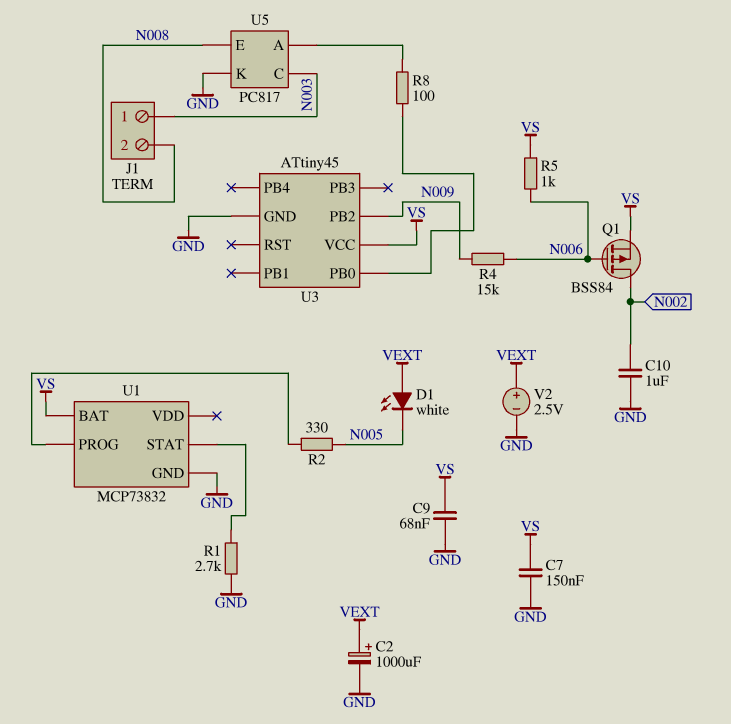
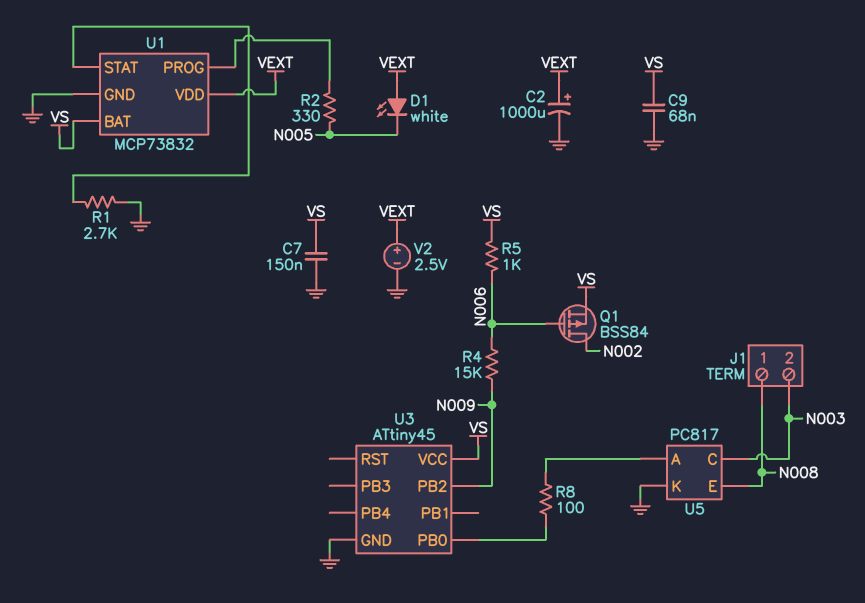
C10: 1uF (GND, N002) -> none
J1 pin 1: N003 -> N008
J1 pin 2: N008 -> N003
U1 pin VDD: none -> VEXT

